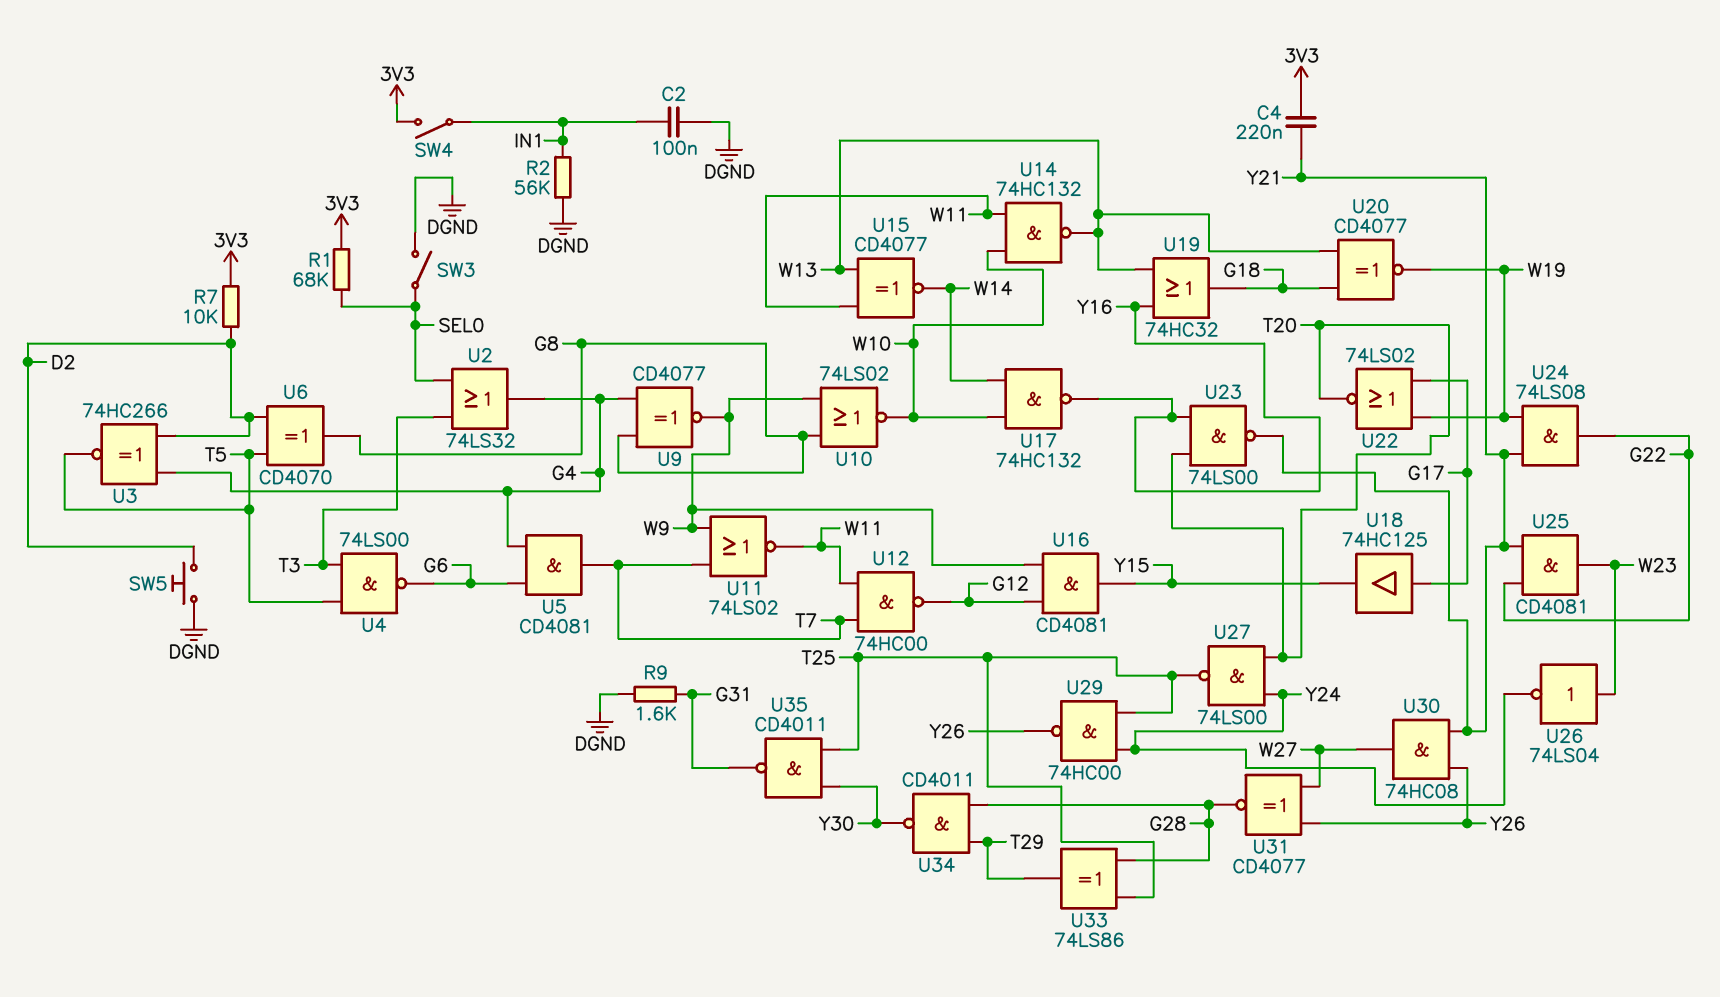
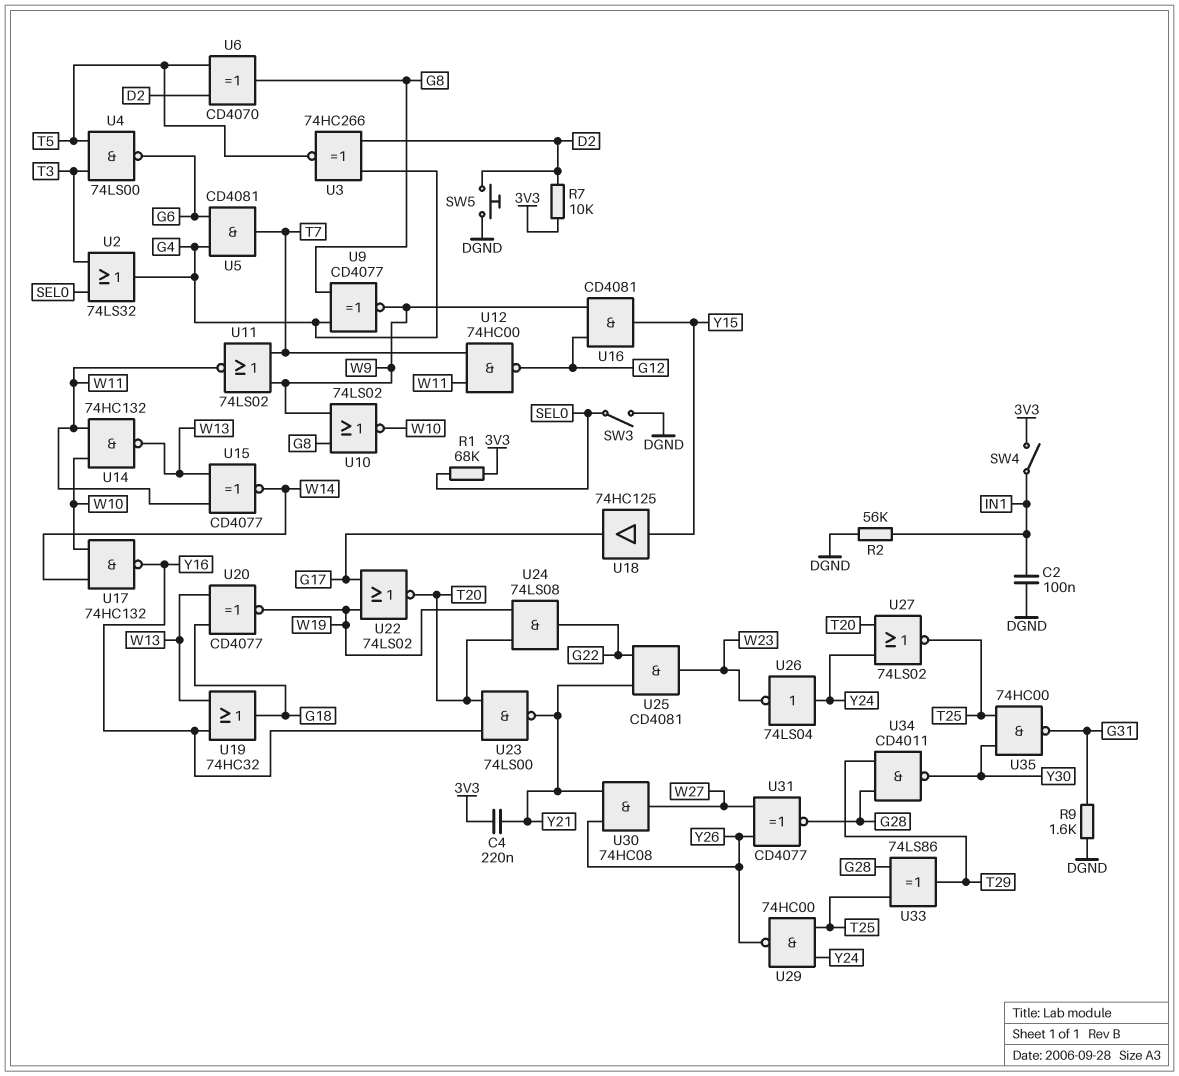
U18: buffer 74HC125 (in G17, out Y15) -> buffer 74HC125 (in Y15, out G17)
U24: AND 74LS08 (in W19, in Y21, out G22) -> AND 74LS08 (in T20, in W19, out G22)
U26: NOT 74LS04 (in W23, out Y24) -> NOT 74LS04 (in Y24, out W23)
U27: NAND 74LS00 (in T20, in Y24, out T25) -> NOR 74LS02 (in T20, in Y24, out T25)
U35: NAND CD4011 (in T25, in Y30, out G31) -> NAND 74HC00 (in T25, in Y30, out G31)

